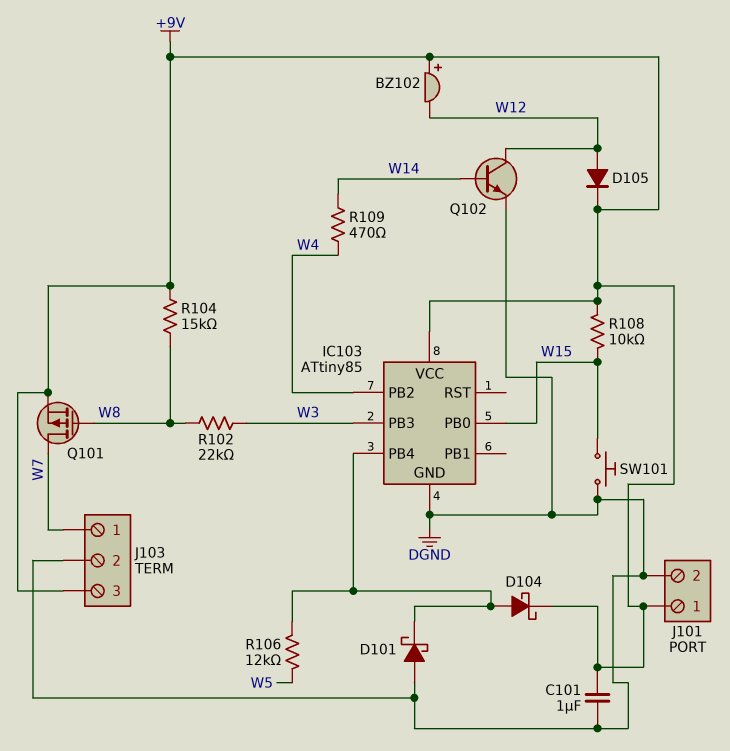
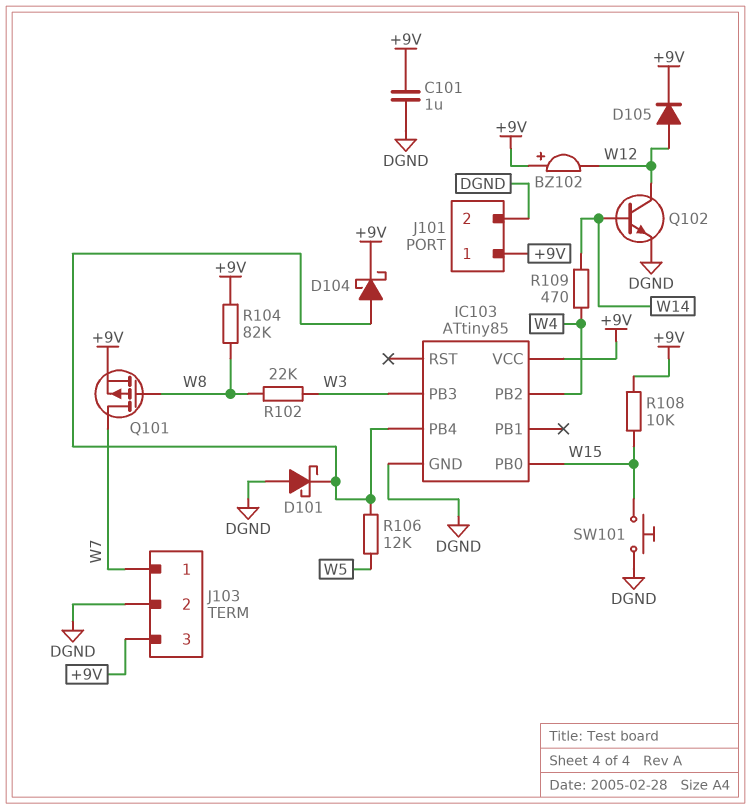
R104: 15k (+9V, W8) -> 82k (+9V, W8)

